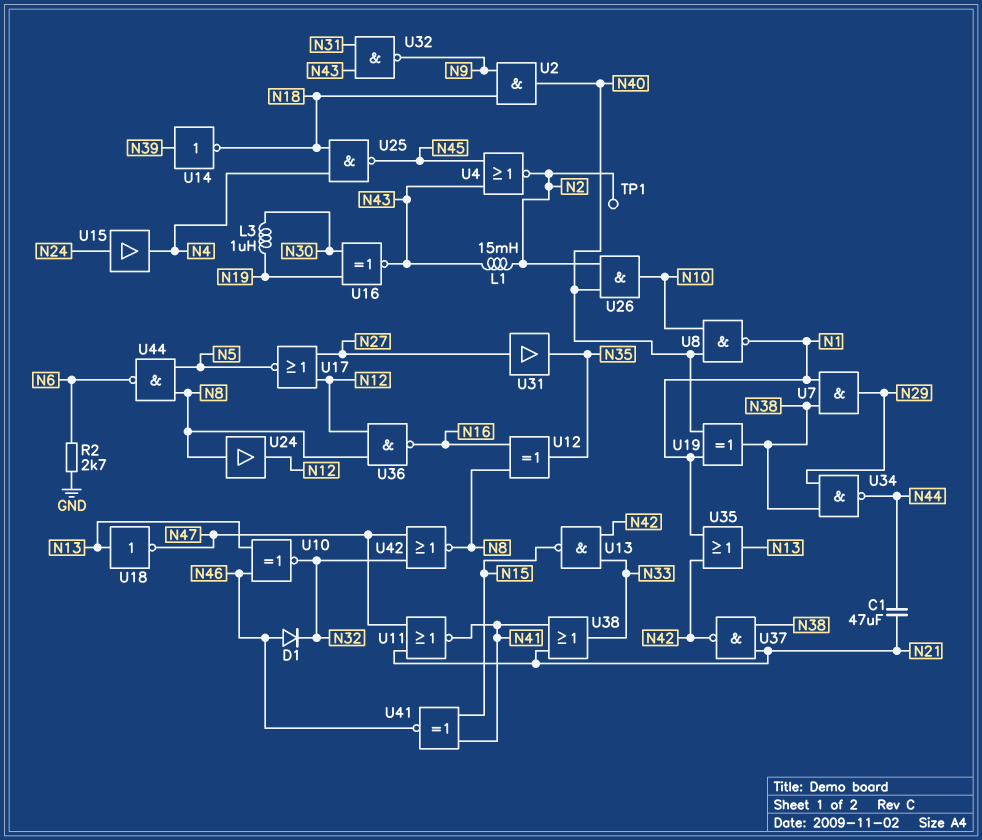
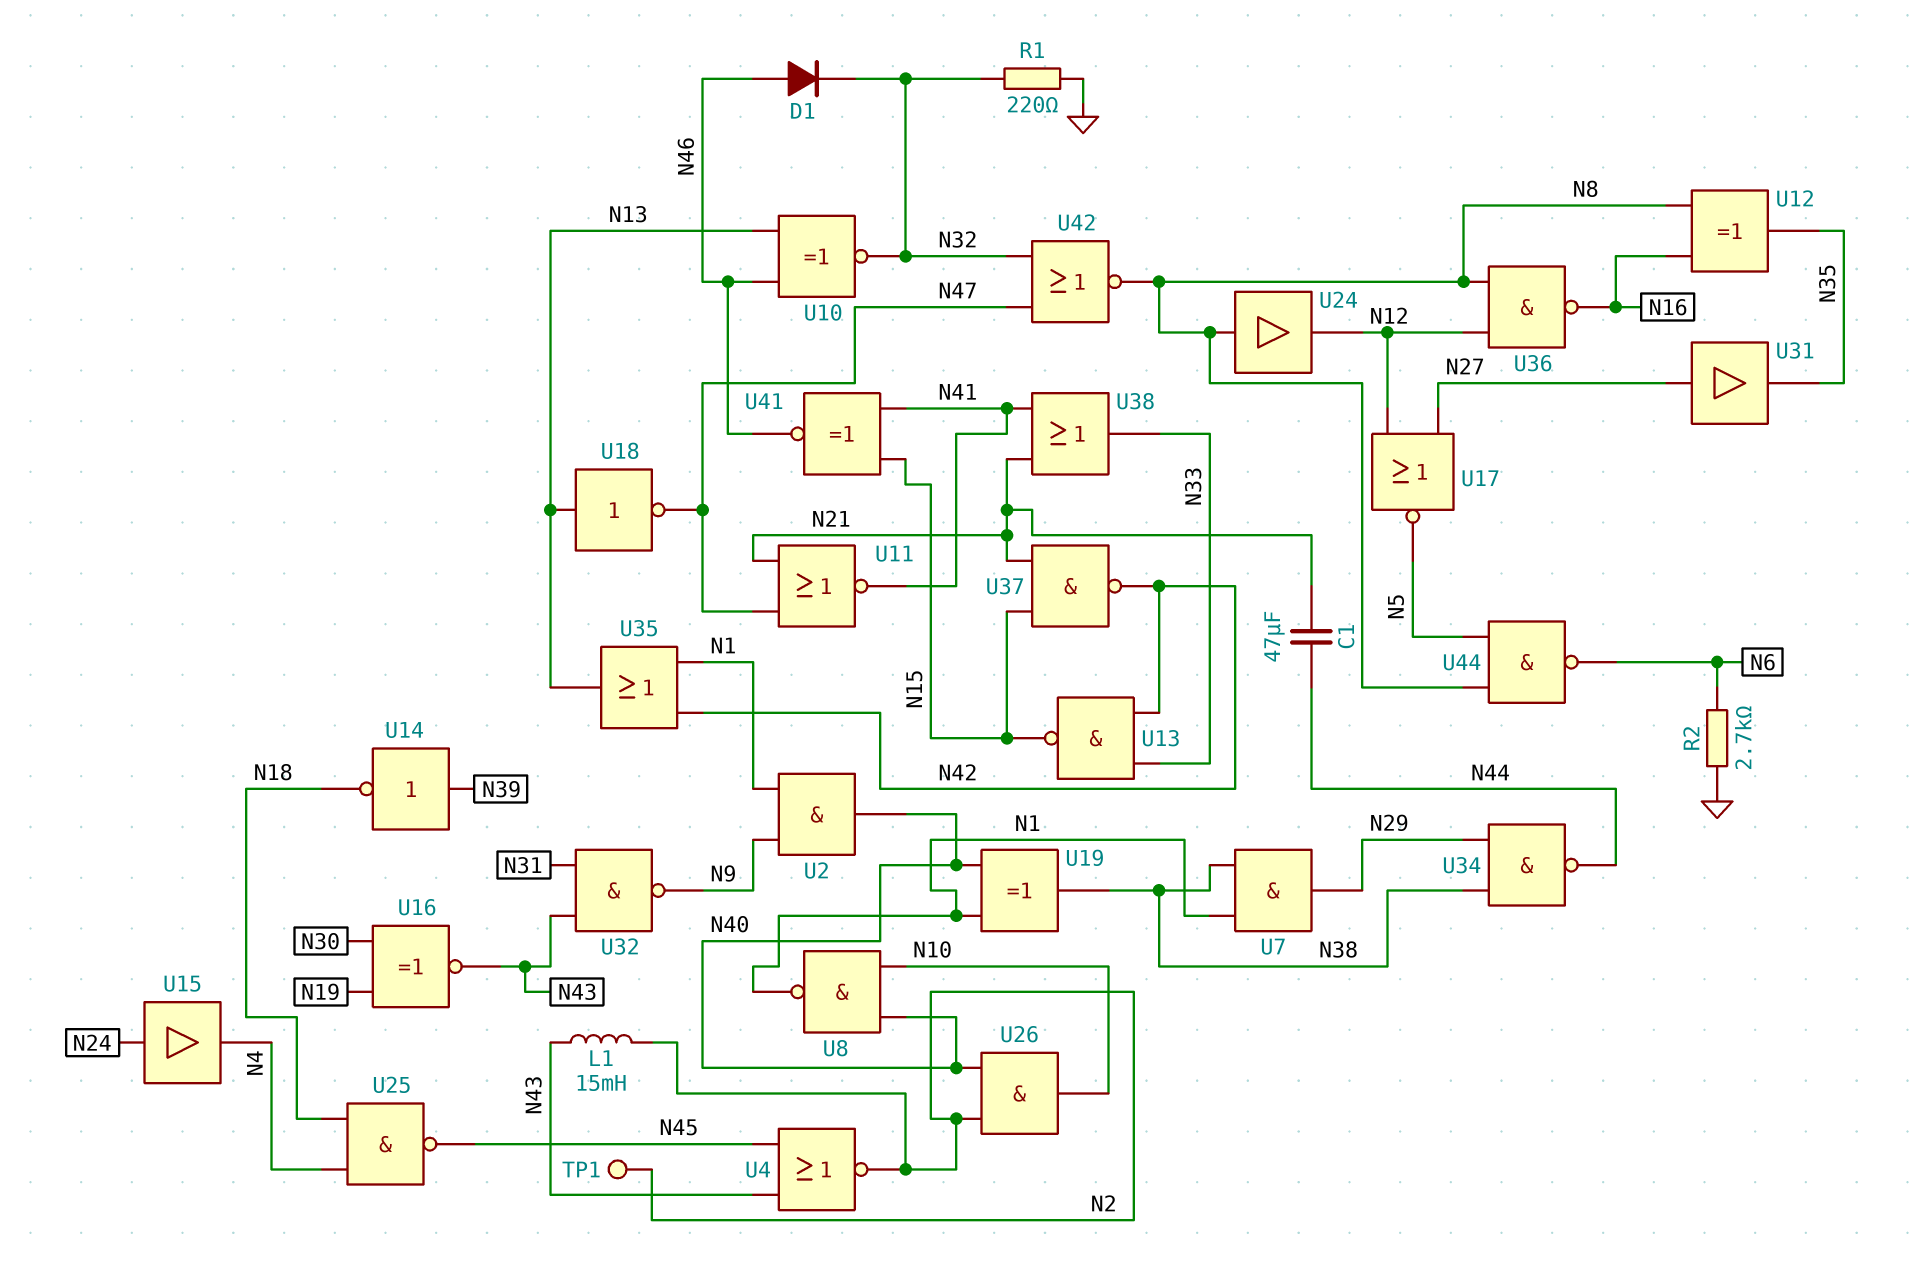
L3: 1uH (N19, N30) -> none
R1: none -> 220 (GND, N32)
U2: AND (in N9, in N18, out N40) -> AND (in N1, in N9, out N40)
U37: NAND (in N21, in N38, out N42) -> NAND (in N15, in N21, out N42)

